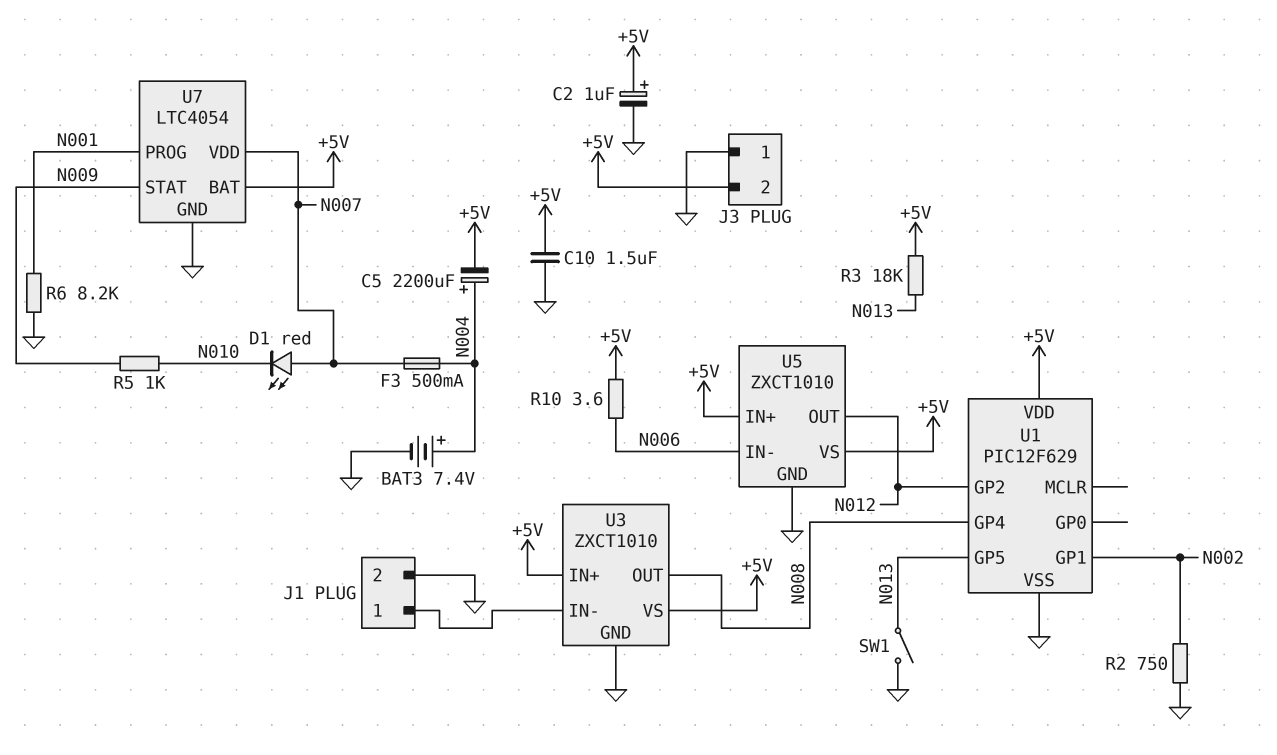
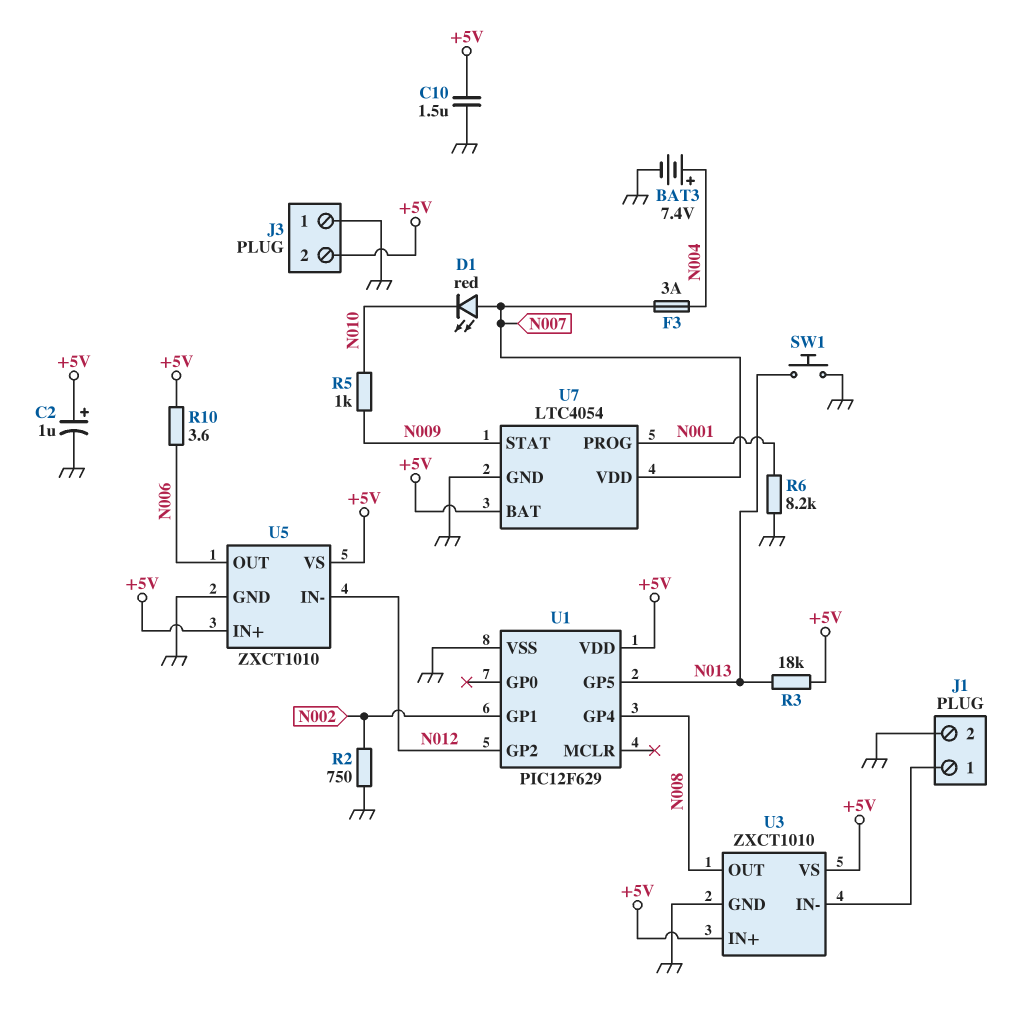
C5: 2200uF (plus N004, minus +5V) -> none
F3: 500mA (N004, N007) -> 3A (N004, N007)
SW1: switch (GND, N013) -> button (GND, N013)
U5 pin IN-: N006 -> N012
U5 pin OUT: N012 -> N006

